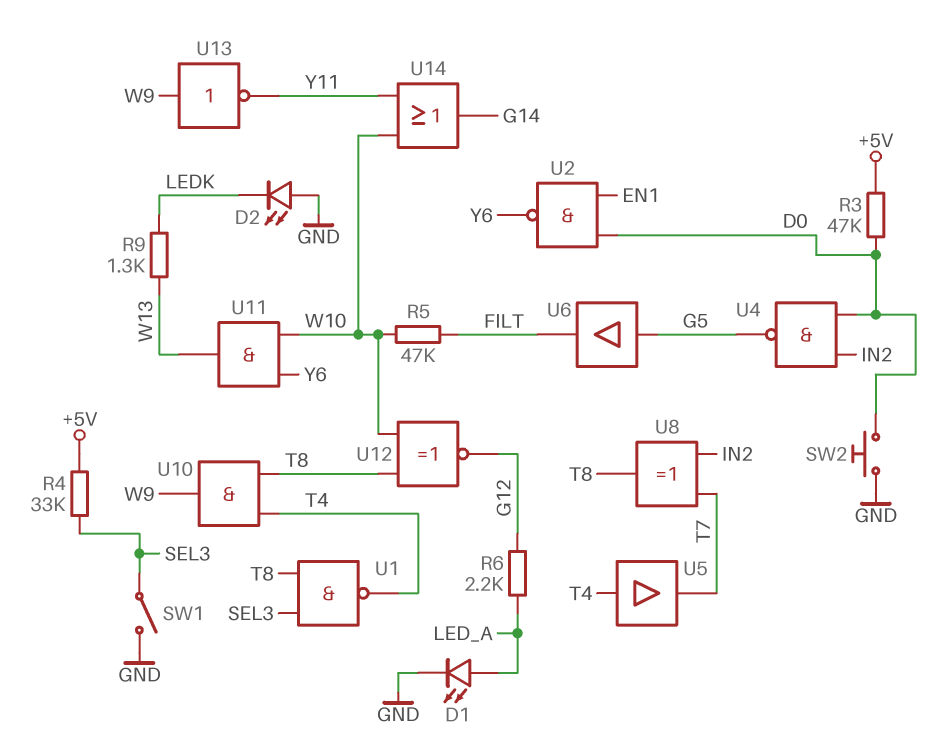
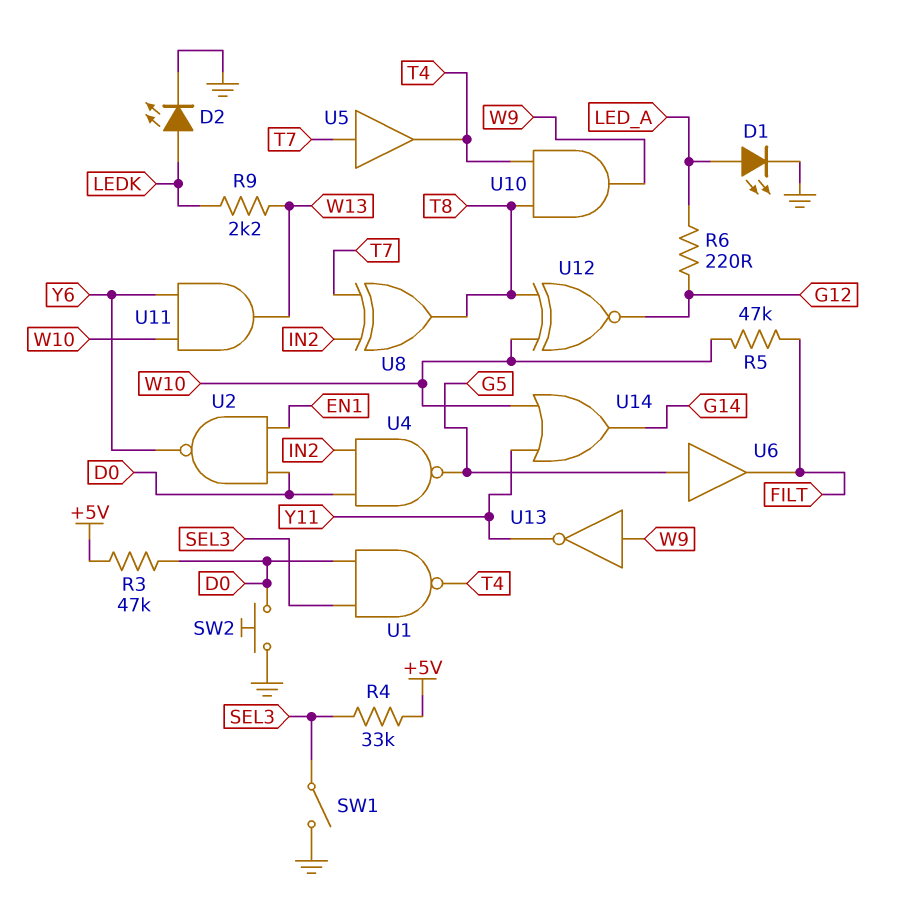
D2: LED (A GND, K LEDK) -> LED (A LEDK, K GND)
R6: 2.2k (G12, LED_A) -> 220 (G12, LED_A)
R9: 1.3k (LEDK, W13) -> 2.2k (LEDK, W13)
U1: NAND (in SEL3, in T8, out T4) -> NAND (in D0, in SEL3, out T4)
U5: buffer (in T4, out T7) -> buffer (in T7, out T4)

